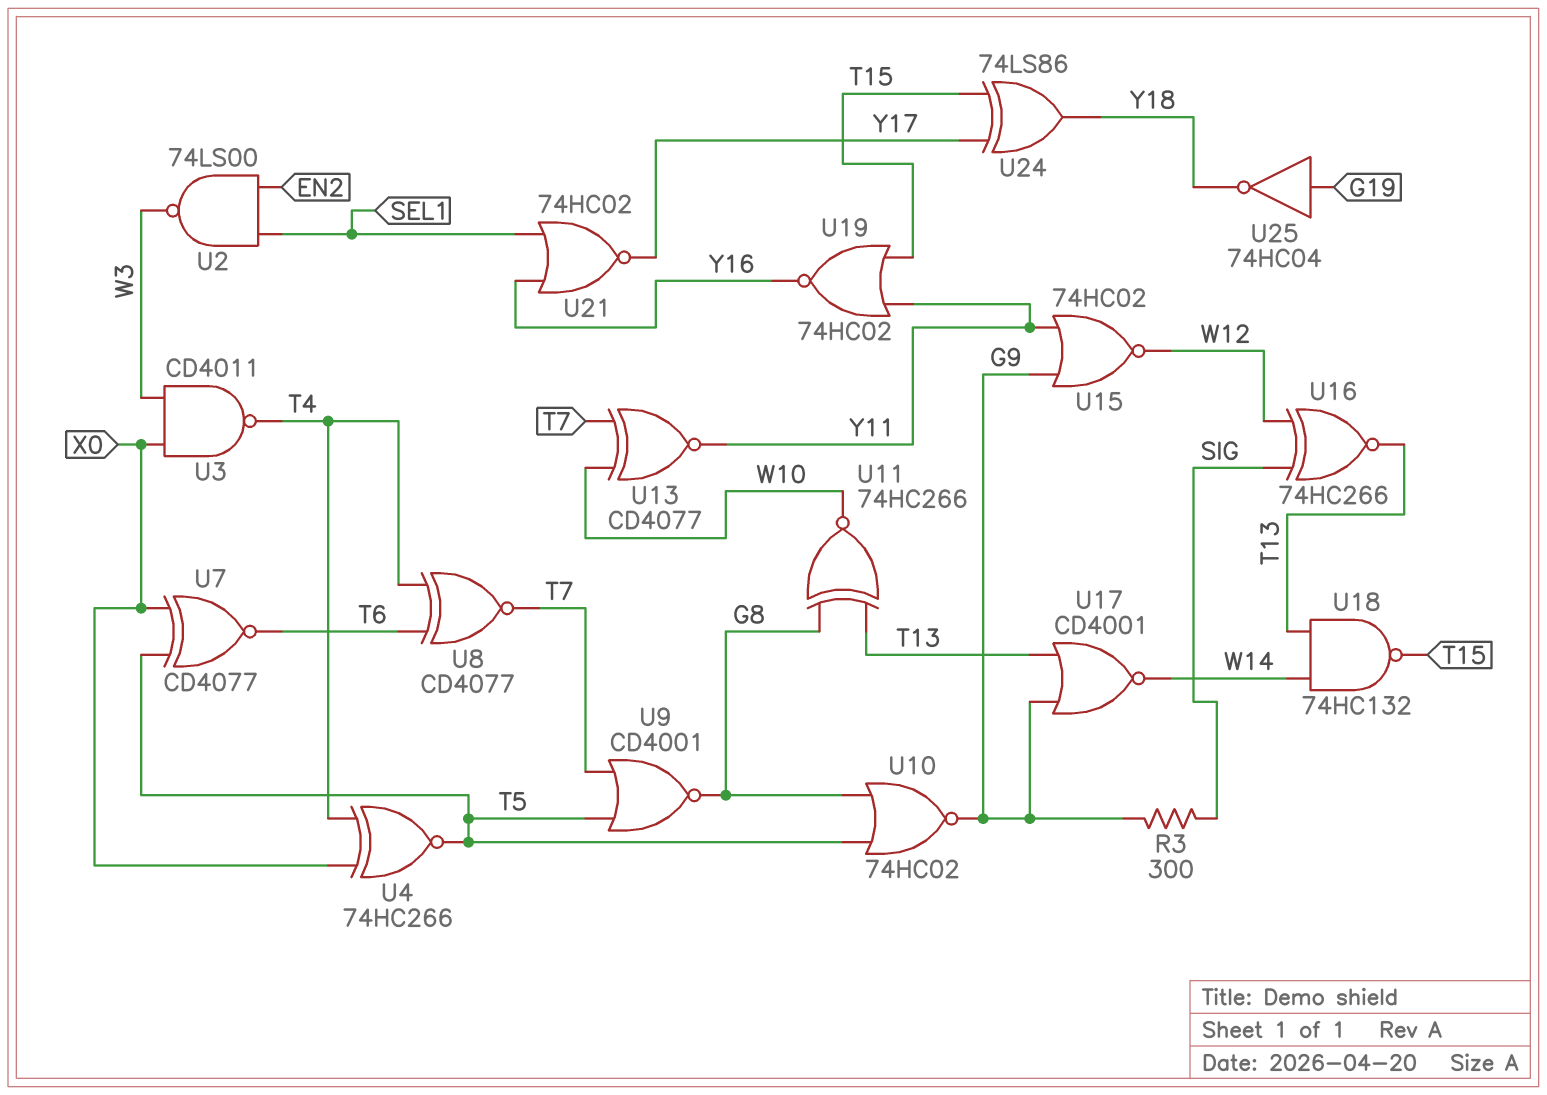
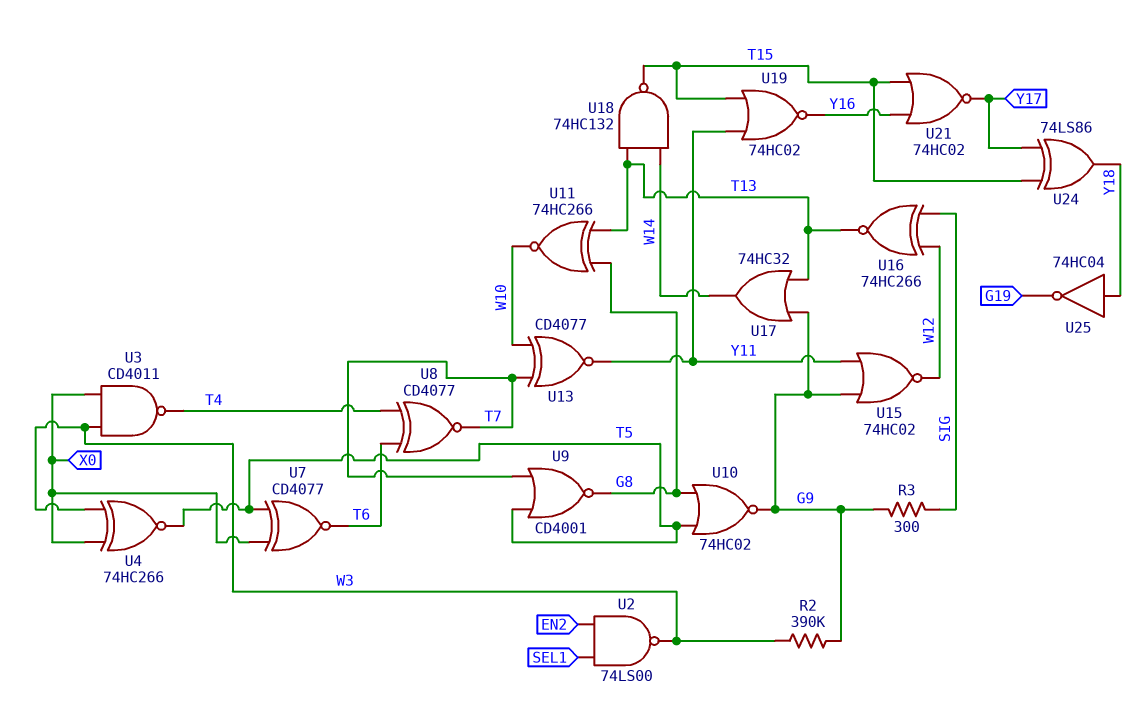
R2: none -> 390k (G9, W3)
U4: XNOR 74HC266 (in T4, in X0, out T5) -> XNOR 74HC266 (in W3, in X0, out T5)
U17: NOR CD4001 (in G9, in T13, out W14) -> OR 74HC32 (in G9, in T13, out W14)
U21: NOR 74HC02 (in SEL1, in Y16, out Y17) -> NOR 74HC02 (in T15, in Y16, out Y17)
U25: NOT 74HC04 (in G19, out Y18) -> NOT 74HC04 (in Y18, out G19)

